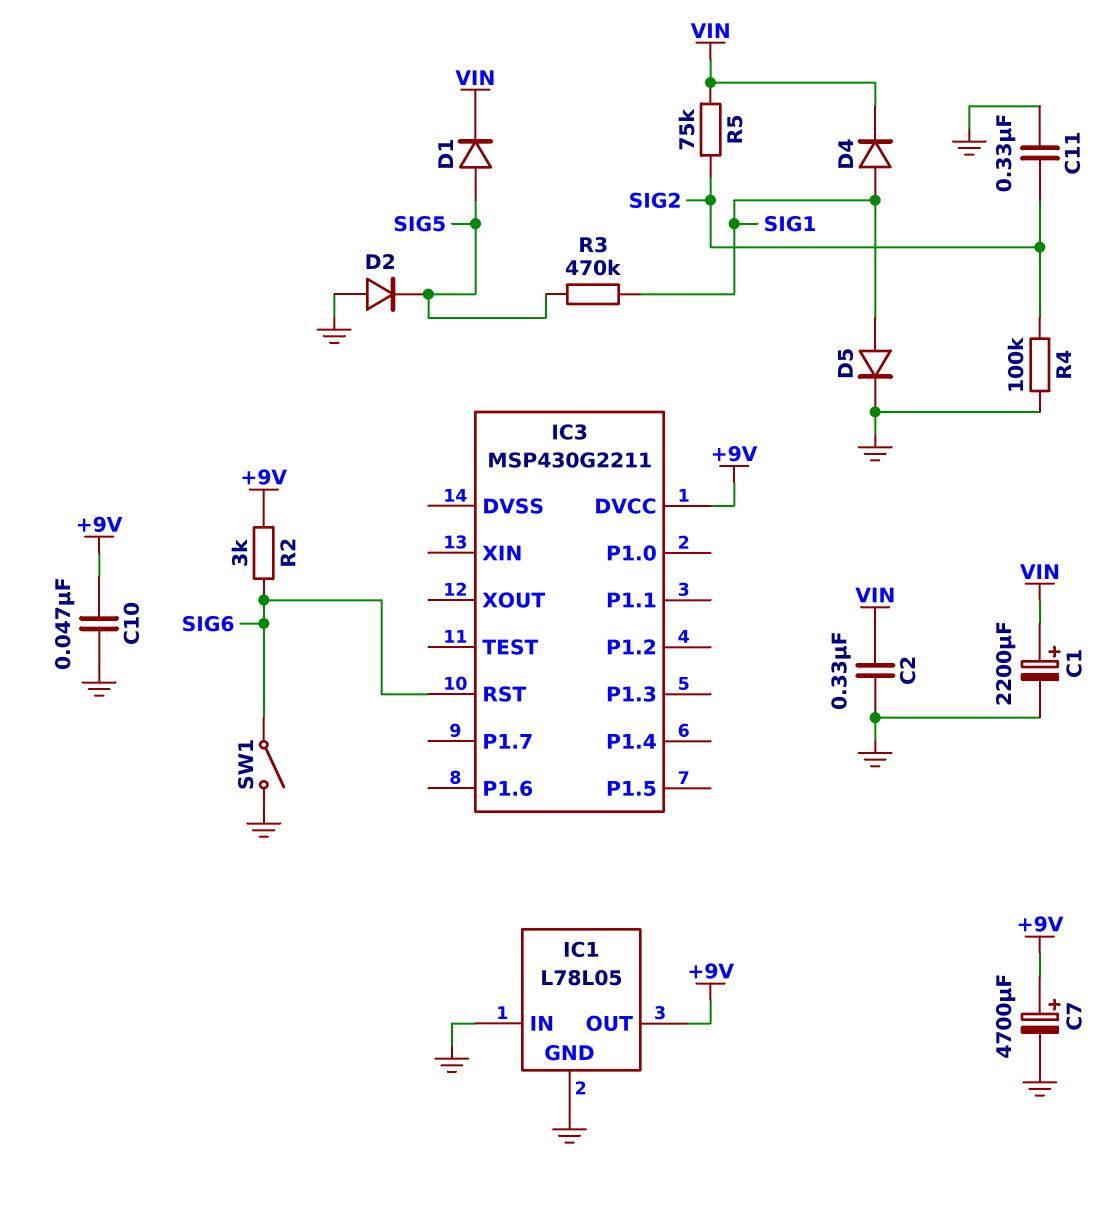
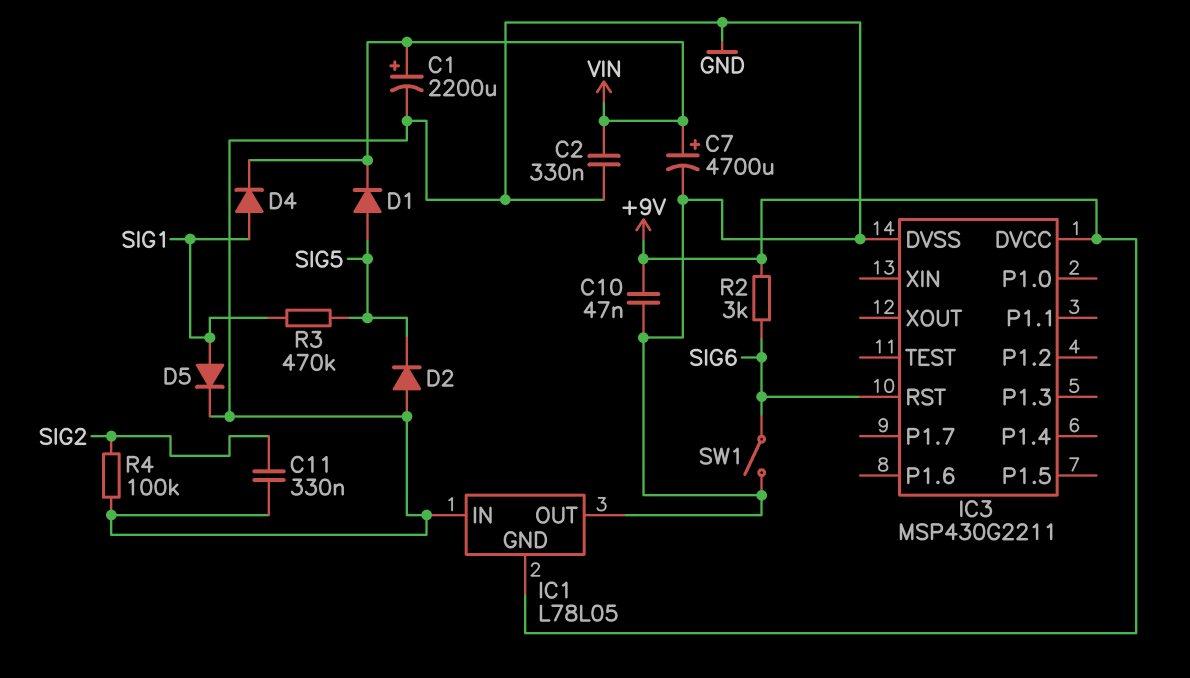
C7: 4700uF (plus +9V, minus GND) -> 4700uF (plus VIN, minus GND)
IC1 pin GND: GND -> +9V
IC1 pin OUT: +9V -> GND
IC3 pin DVSS: none -> GND
R5: 75k (SIG2, VIN) -> none

